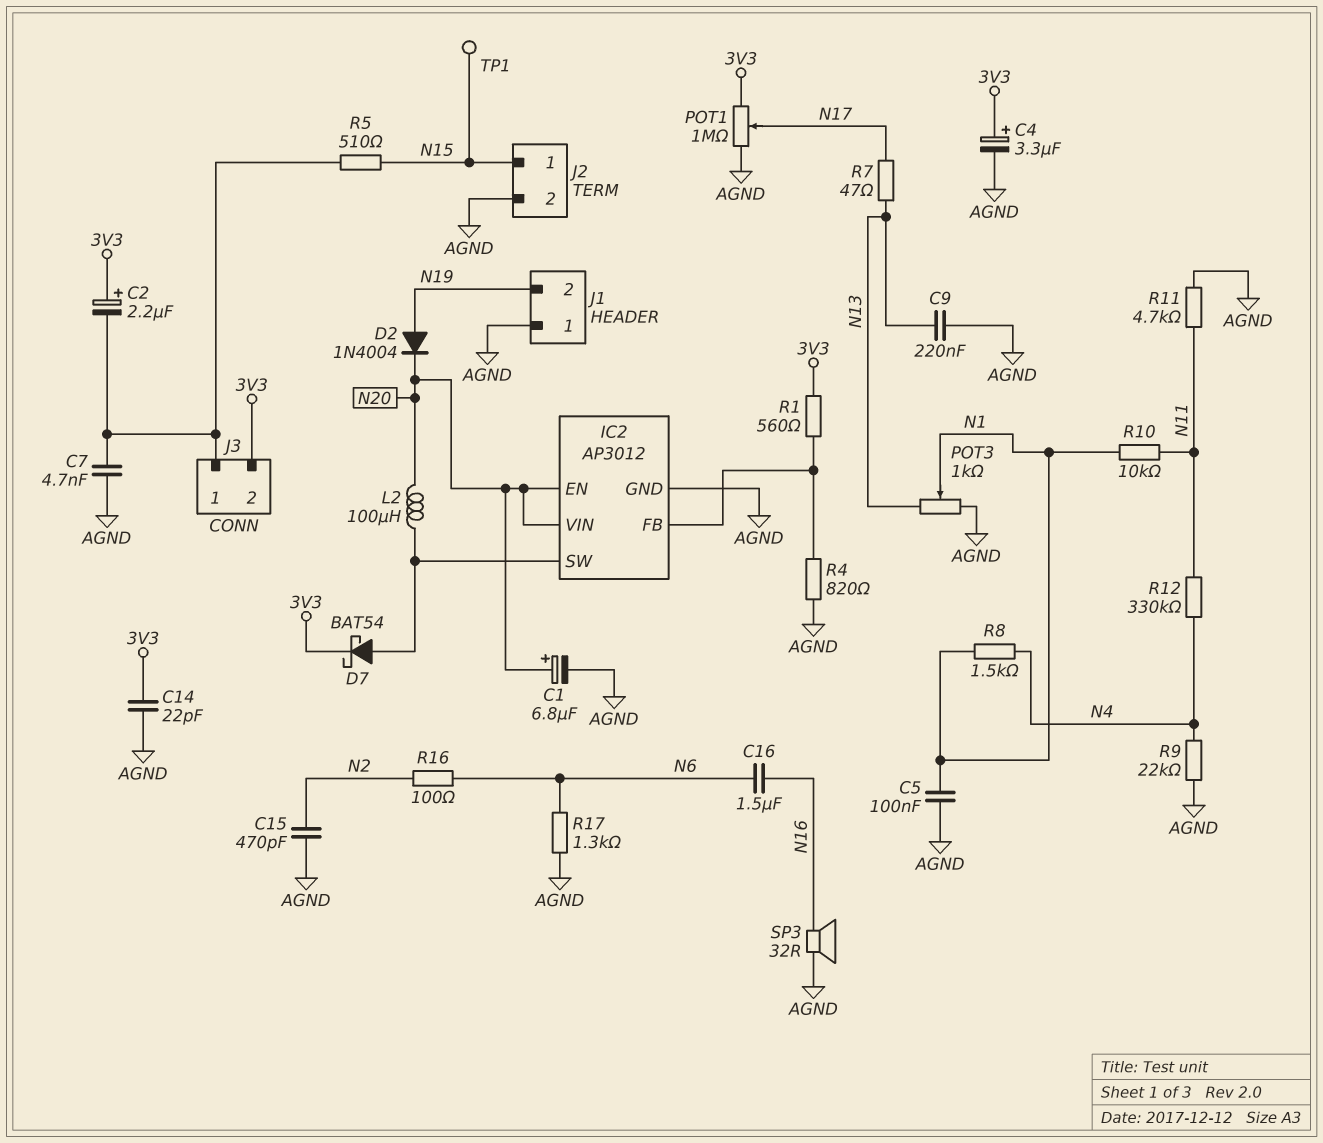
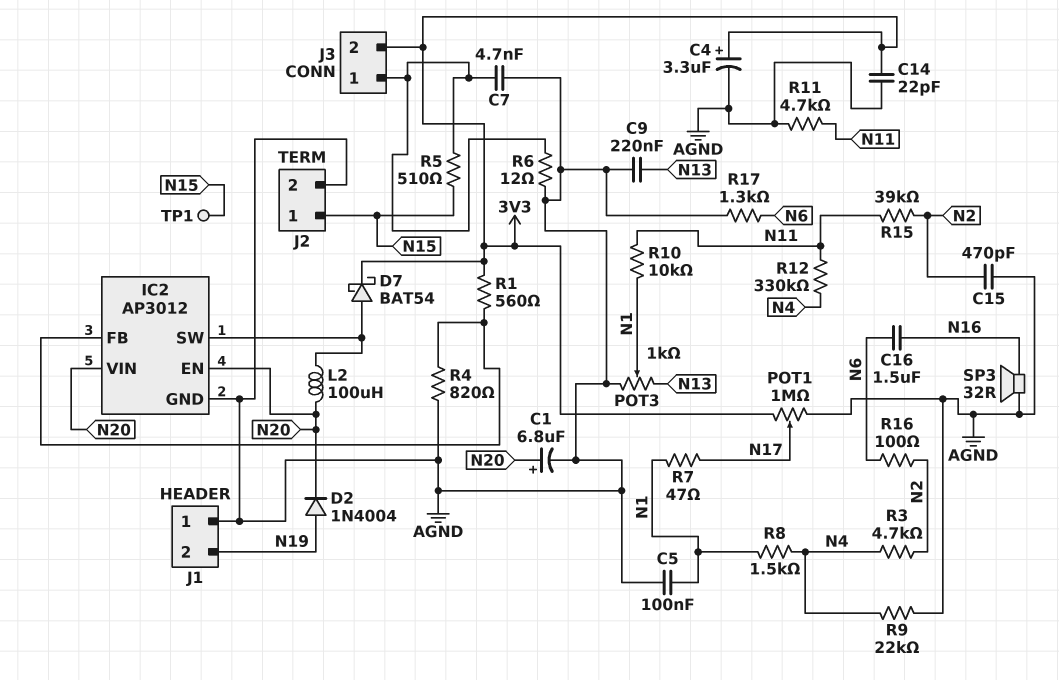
C2: 2.2uF (plus 3V3, minus J3/1) -> none
R3: none -> 4.7k (N2, N4)
R6: none -> 12 (AGND, J3/1)
R7: 47 (N13, N17) -> 47 (N1, N17)
R15: none -> 39k (N2, N11)

